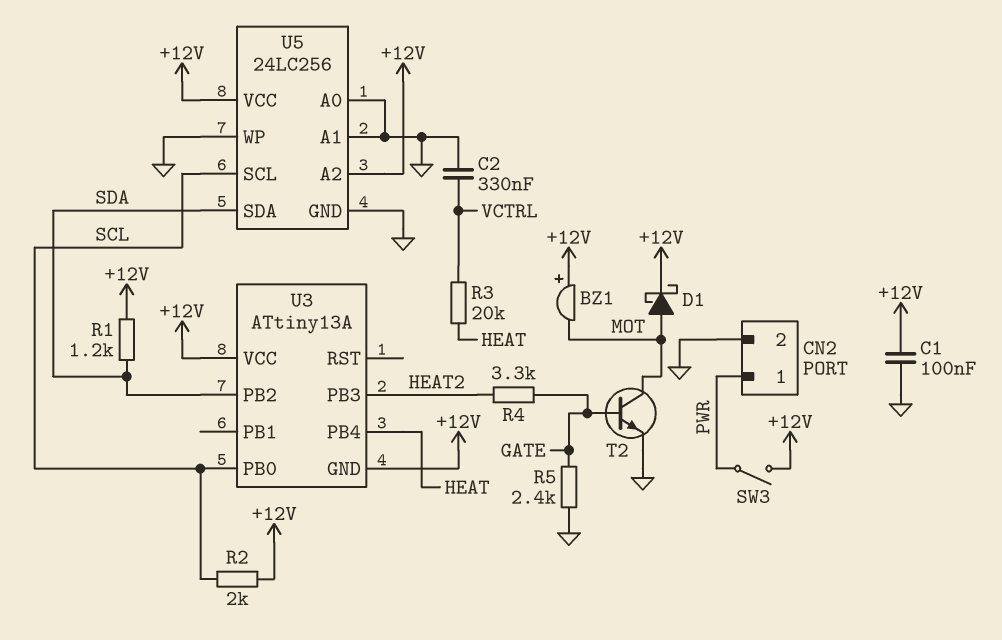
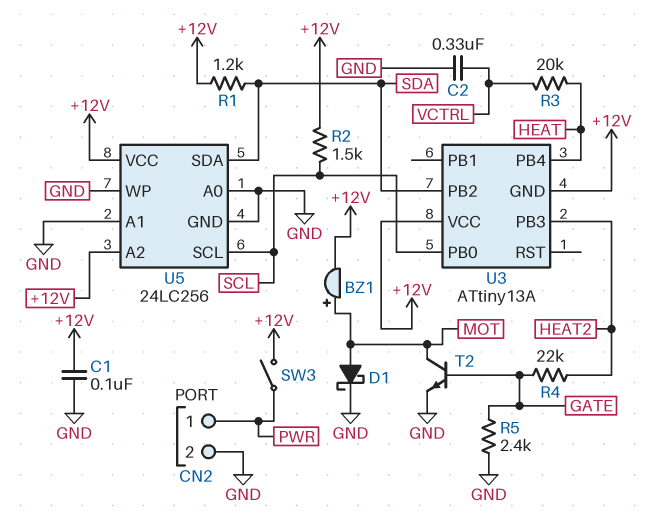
BZ1: buzzer (plus +12V, minus MOT) -> buzzer (plus MOT, minus +12V)
D1: schottky (A MOT, K +12V) -> schottky (A MOT, K GND)
R2: 2k (+12V, SCL) -> 1.5k (+12V, SCL)
R4: 3.3k (GATE, HEAT2) -> 22k (GATE, HEAT2)

